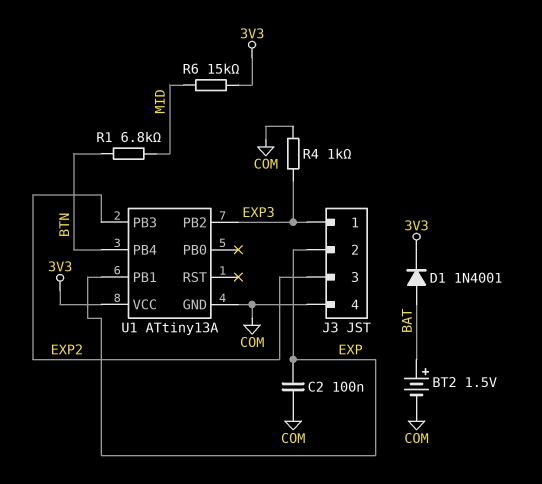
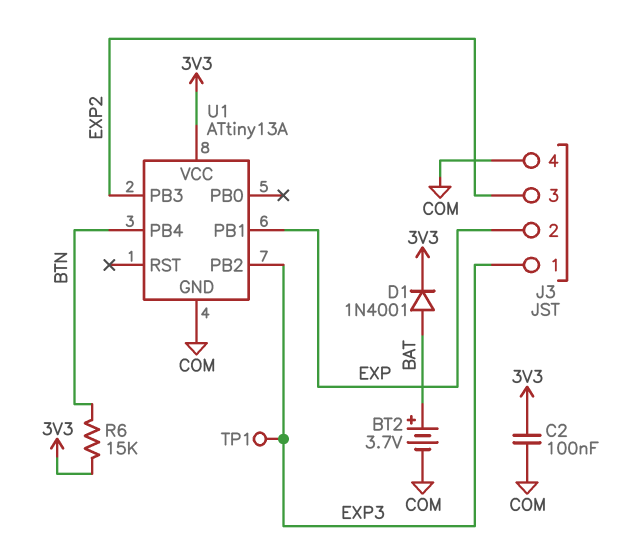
BT2: 1.5V (plus BAT, minus COM) -> 3.7V (plus BAT, minus COM)
C2: 100nF (COM, EXP) -> 100nF (3V3, COM)
R1: 6.8k (BTN, MID) -> none
R4: 1k (COM, EXP3) -> none
R6: 15k (3V3, MID) -> 15k (3V3, BTN)
TP1: none -> test point (EXP3)

